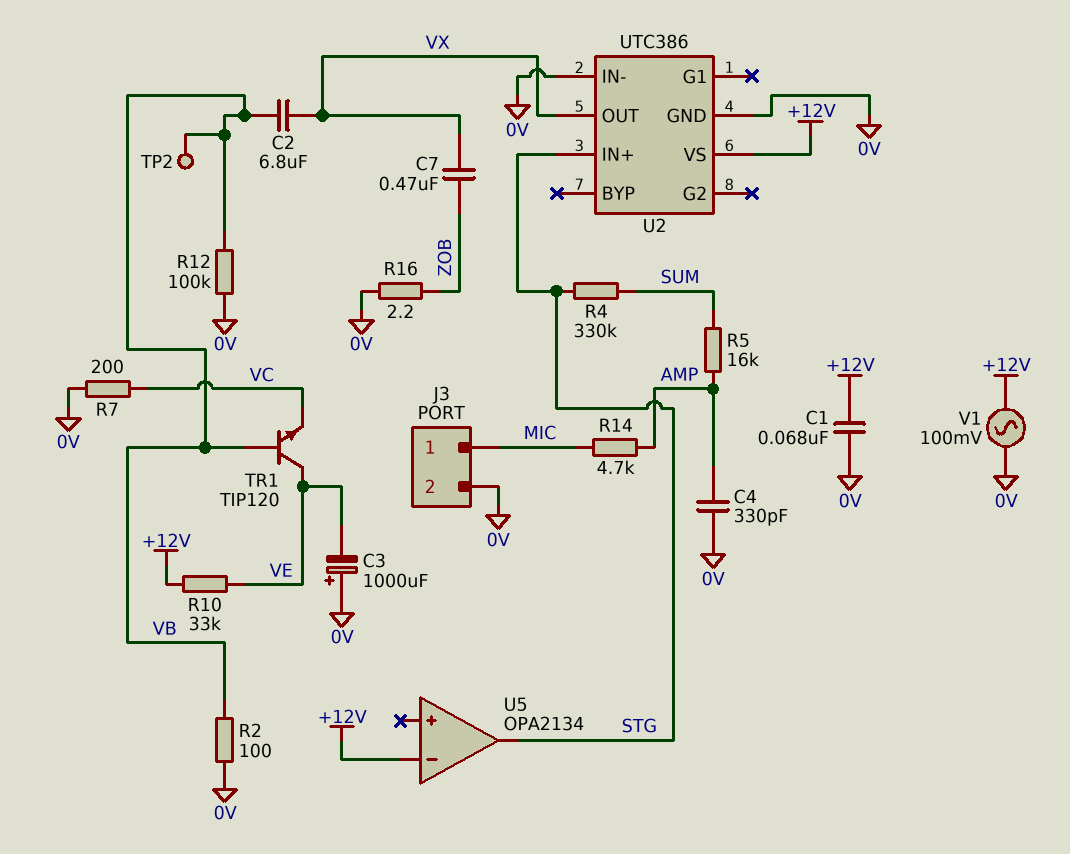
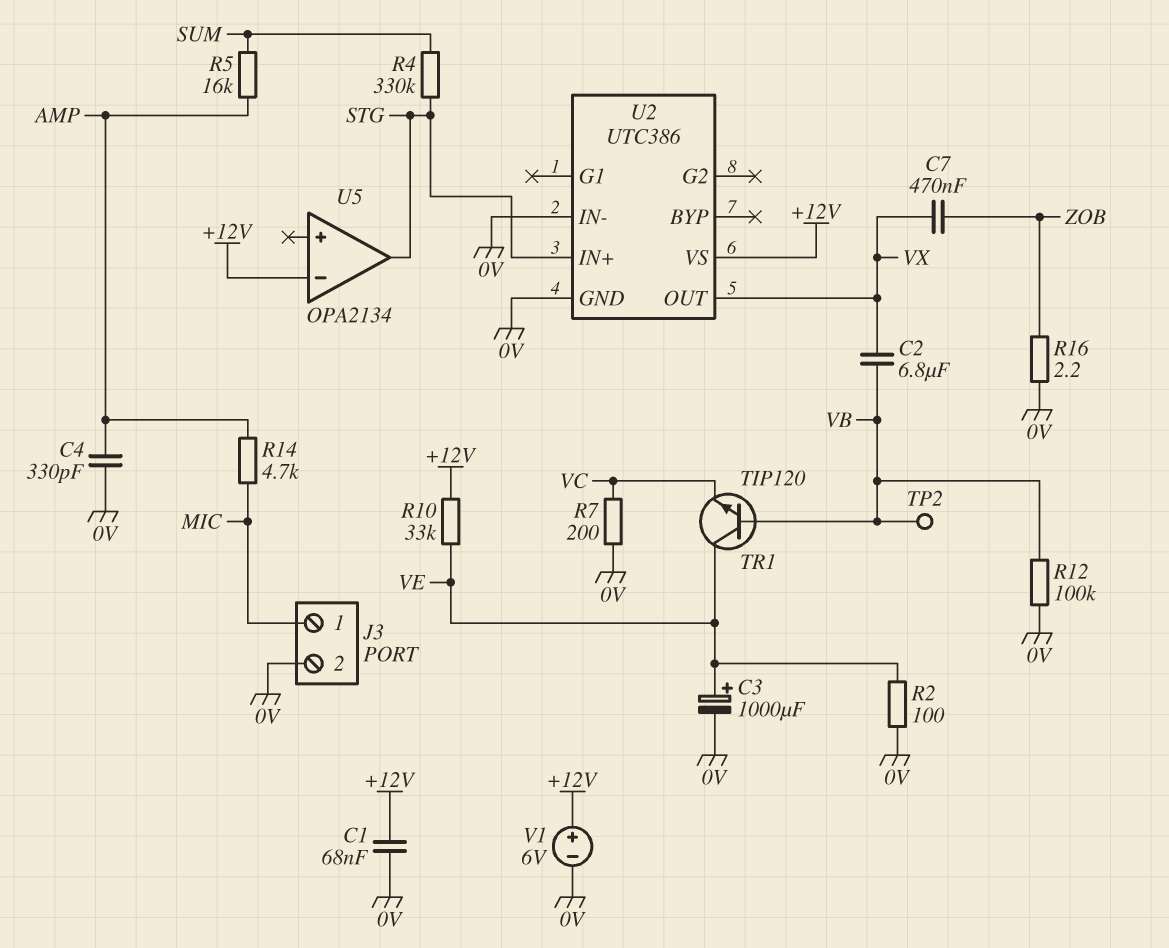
C3: 1000uF (plus 0V, minus VE) -> 1000uF (plus VE, minus 0V)
R2: 100 (0V, VB) -> 100 (0V, VE)
V1: AC 100mV (+12V, 0V) -> 6V (plus +12V, minus 0V)

